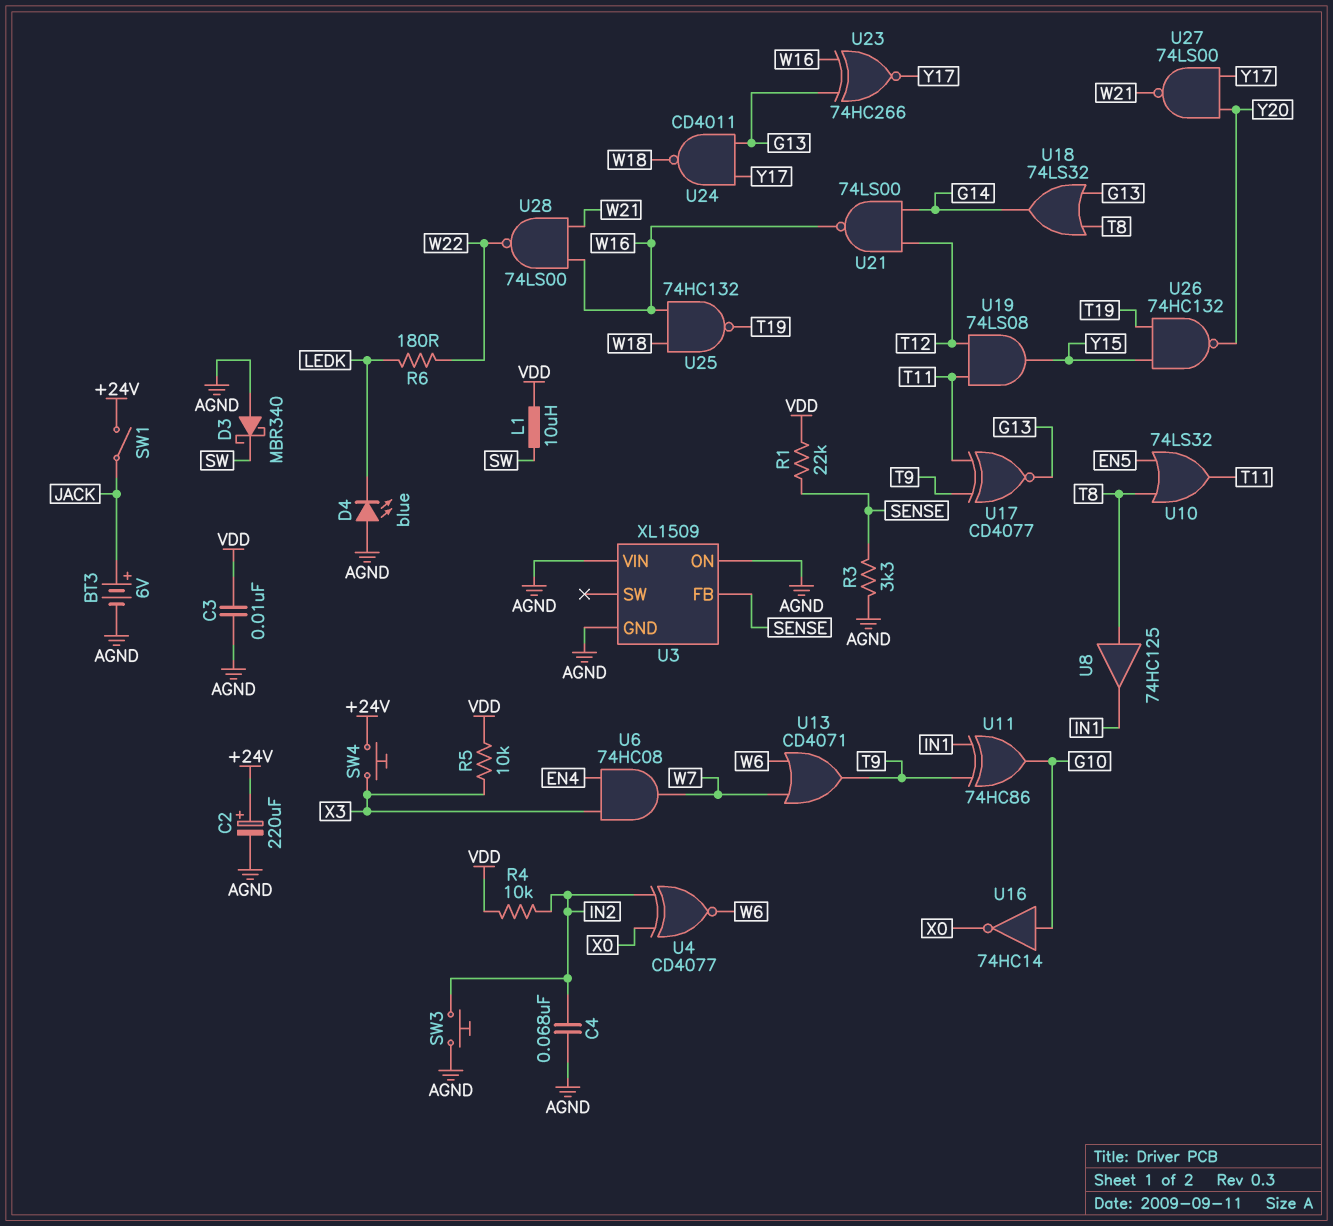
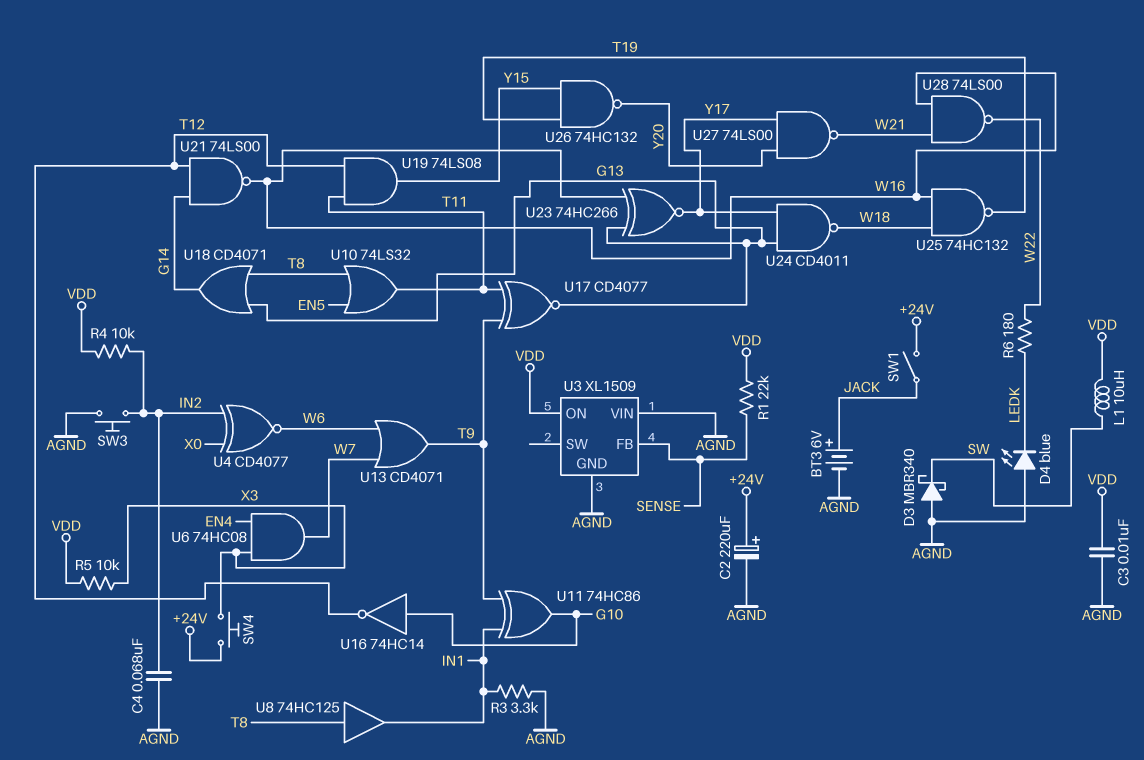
R3: 3.3k (AGND, SENSE) -> 3.3k (AGND, IN1)
U3 pin ON: AGND -> VDD
U16: NOT 74HC14 (in G10, out X0) -> NOT 74HC14 (in G10, out T12)
U18: OR 74LS32 (in G13, in T8, out G14) -> OR CD4071 (in G13, in T8, out G14)

